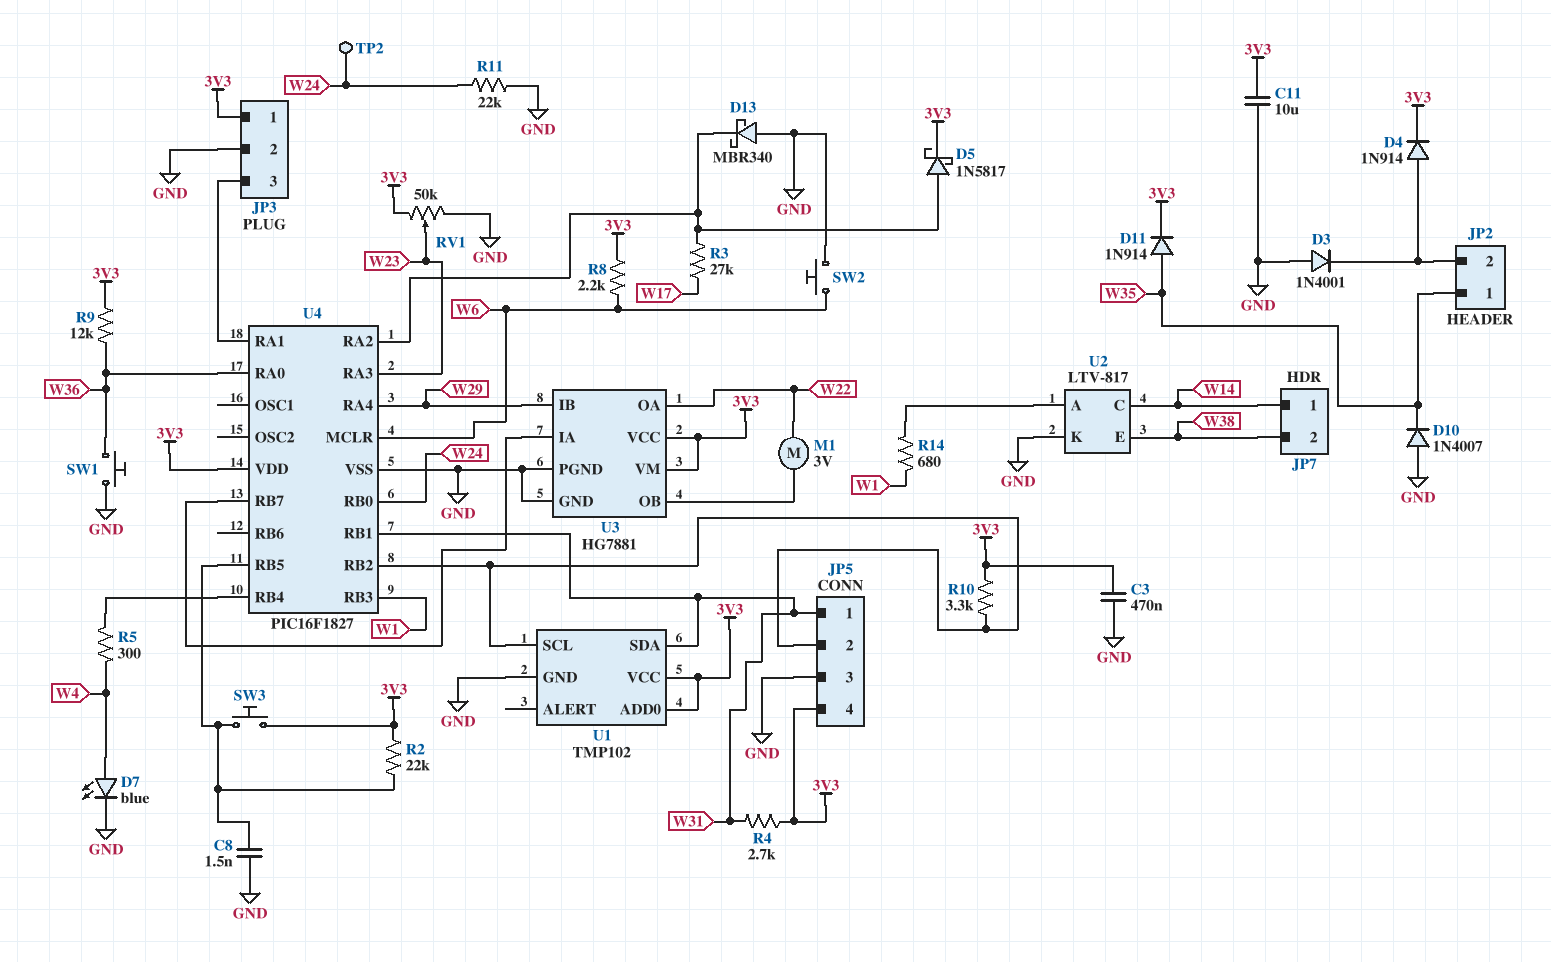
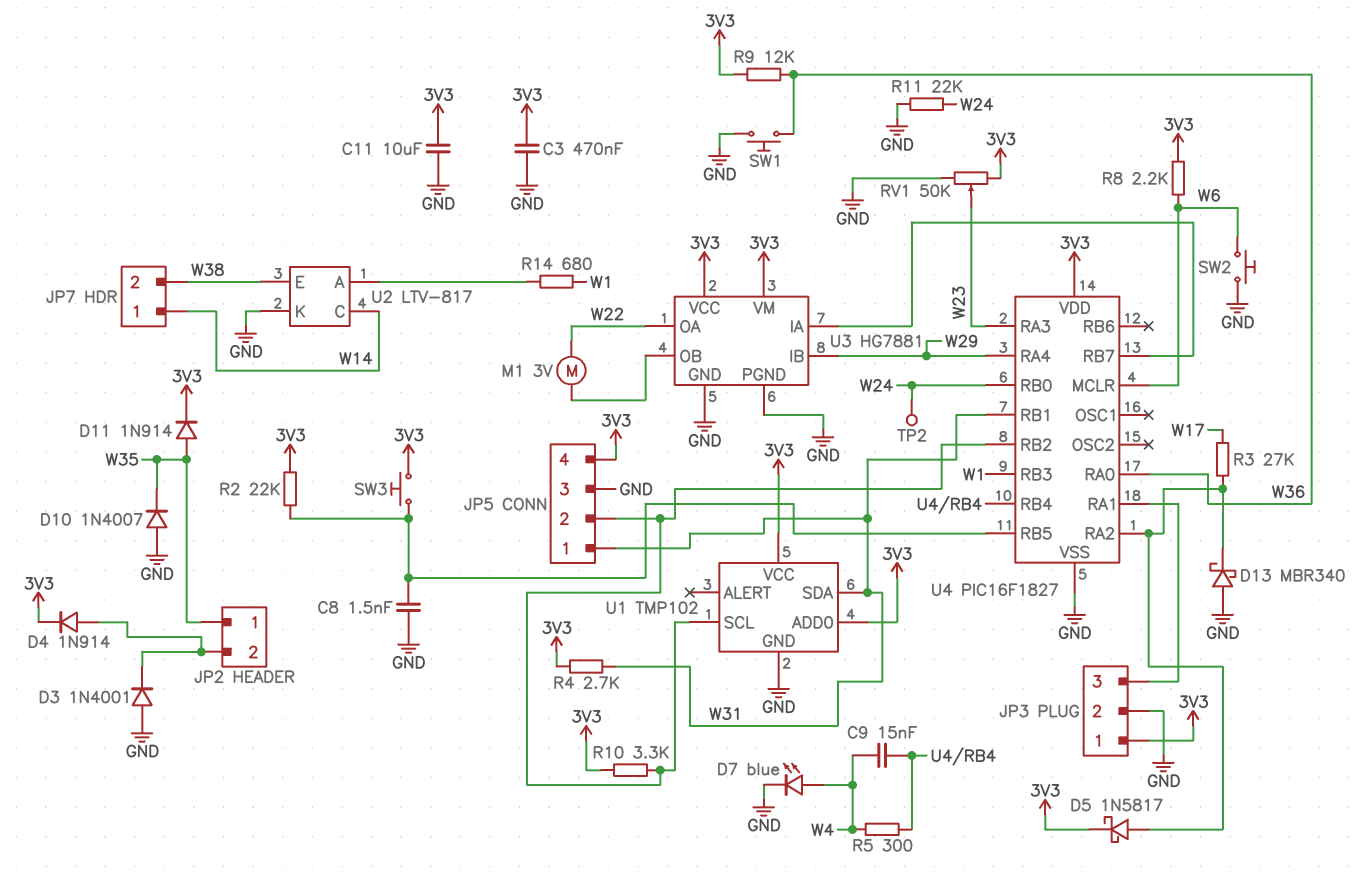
C9: none -> 15nF (U4/RB4, W4)

